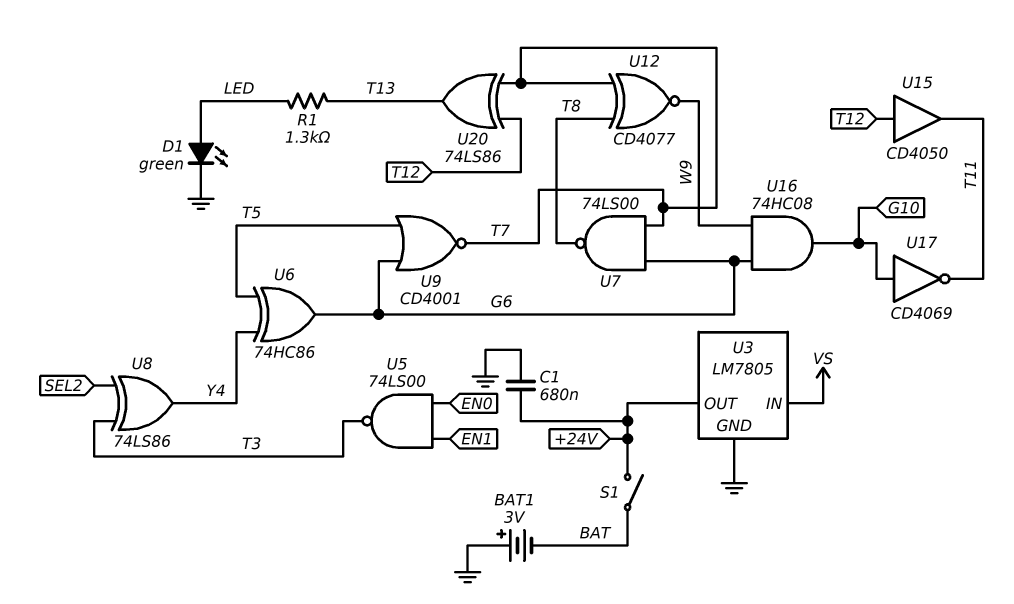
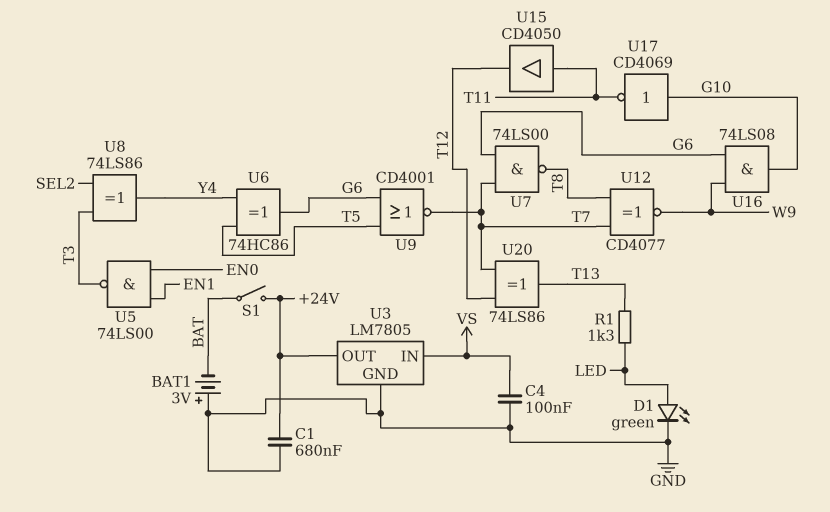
C4: none -> 100nF (GND, VS)
U15: buffer CD4050 (in T12, out T11) -> buffer CD4050 (in T11, out T12)
U16: AND 74HC08 (in G6, in W9, out G10) -> AND 74LS08 (in G6, in W9, out G10)

